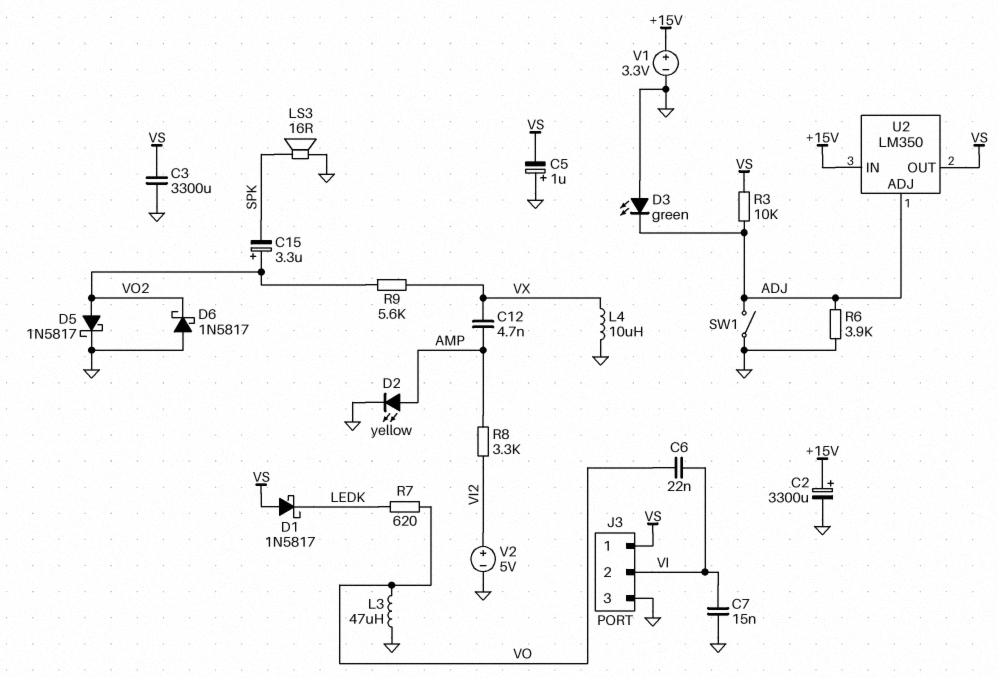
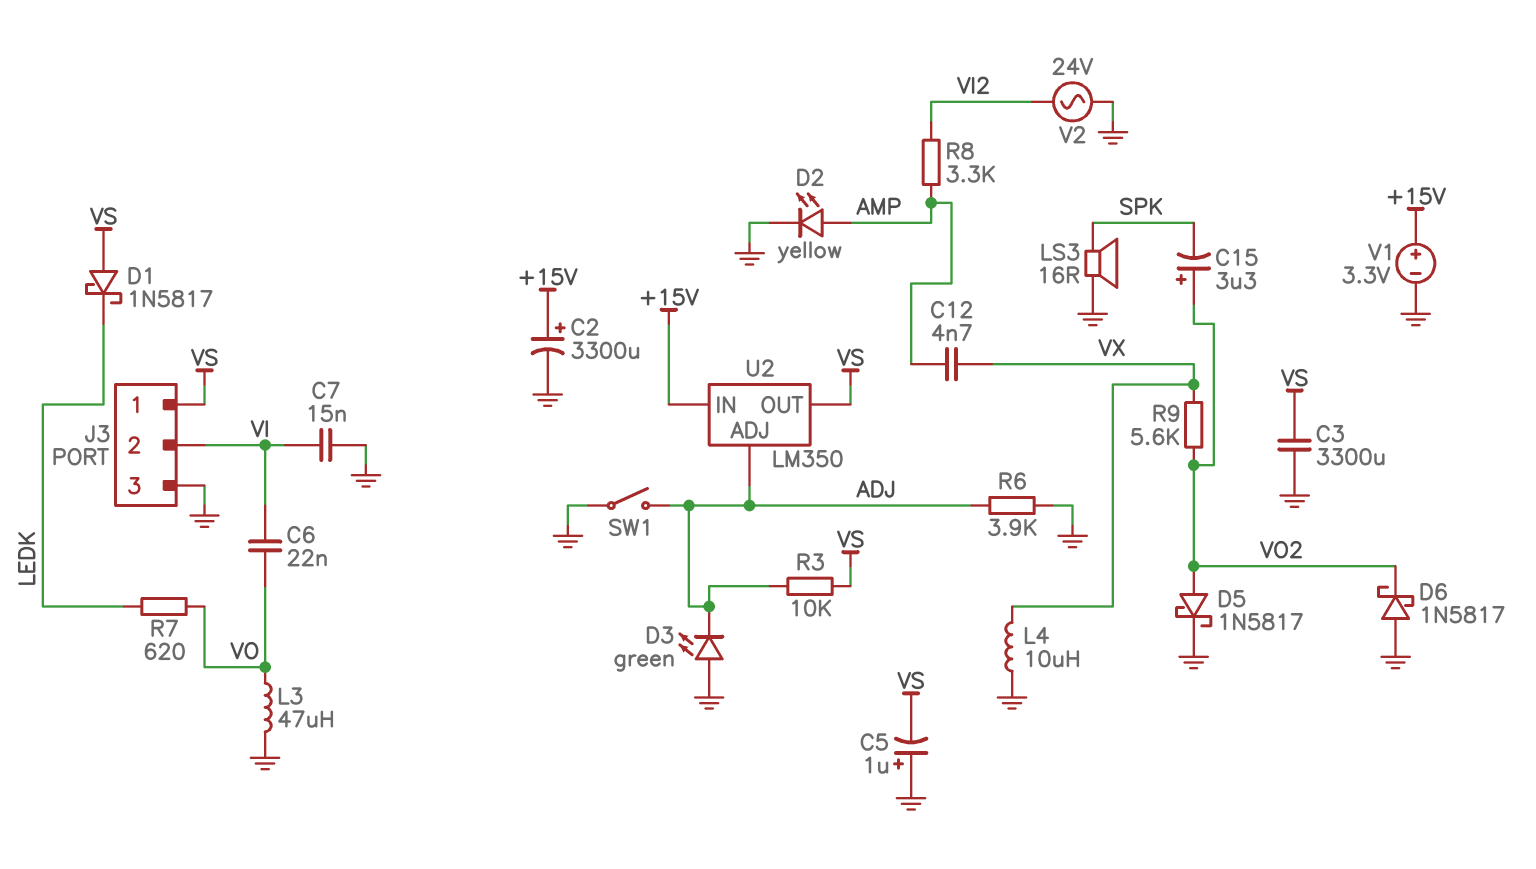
V2: 5V (plus VI2, minus GND) -> AC 24V (GND, VI2)

